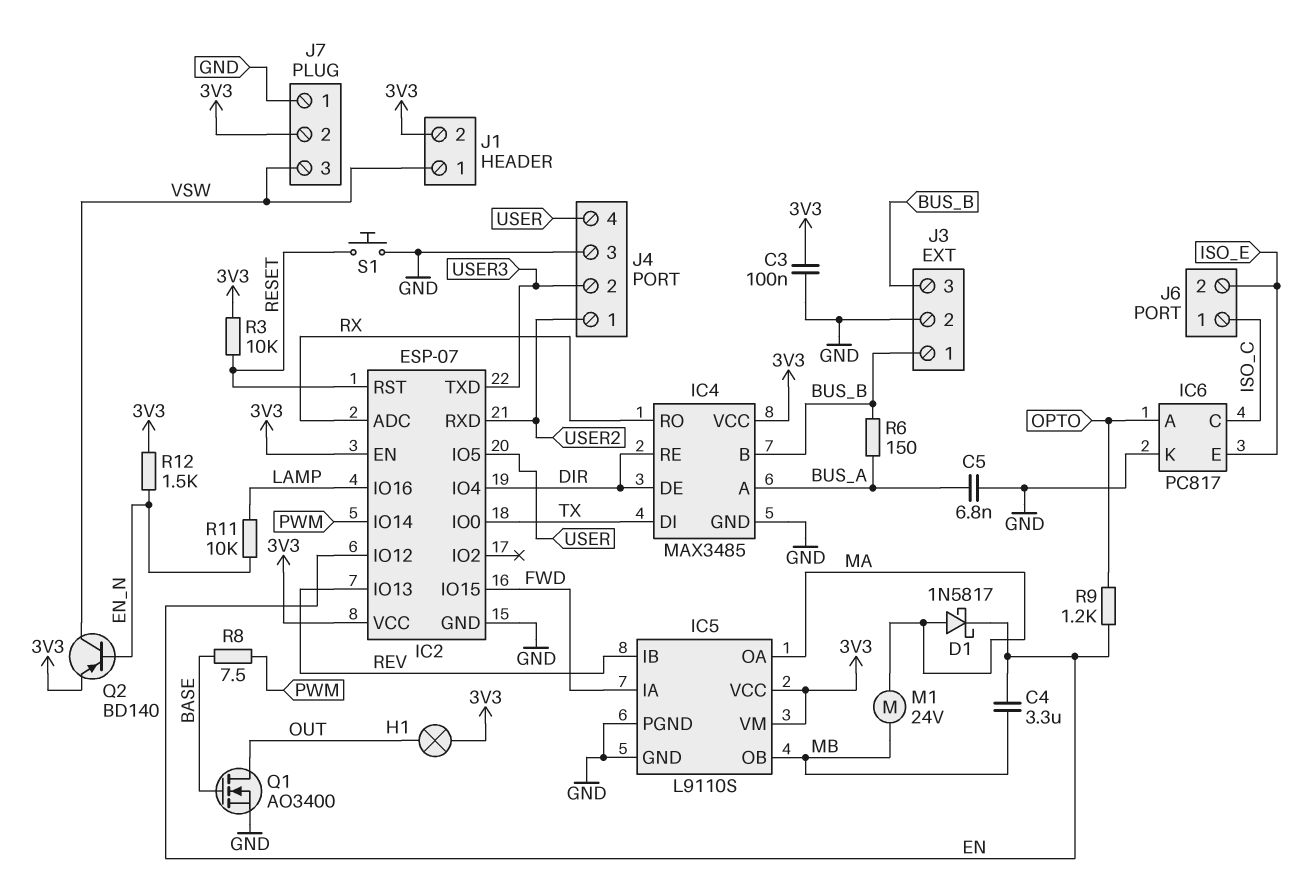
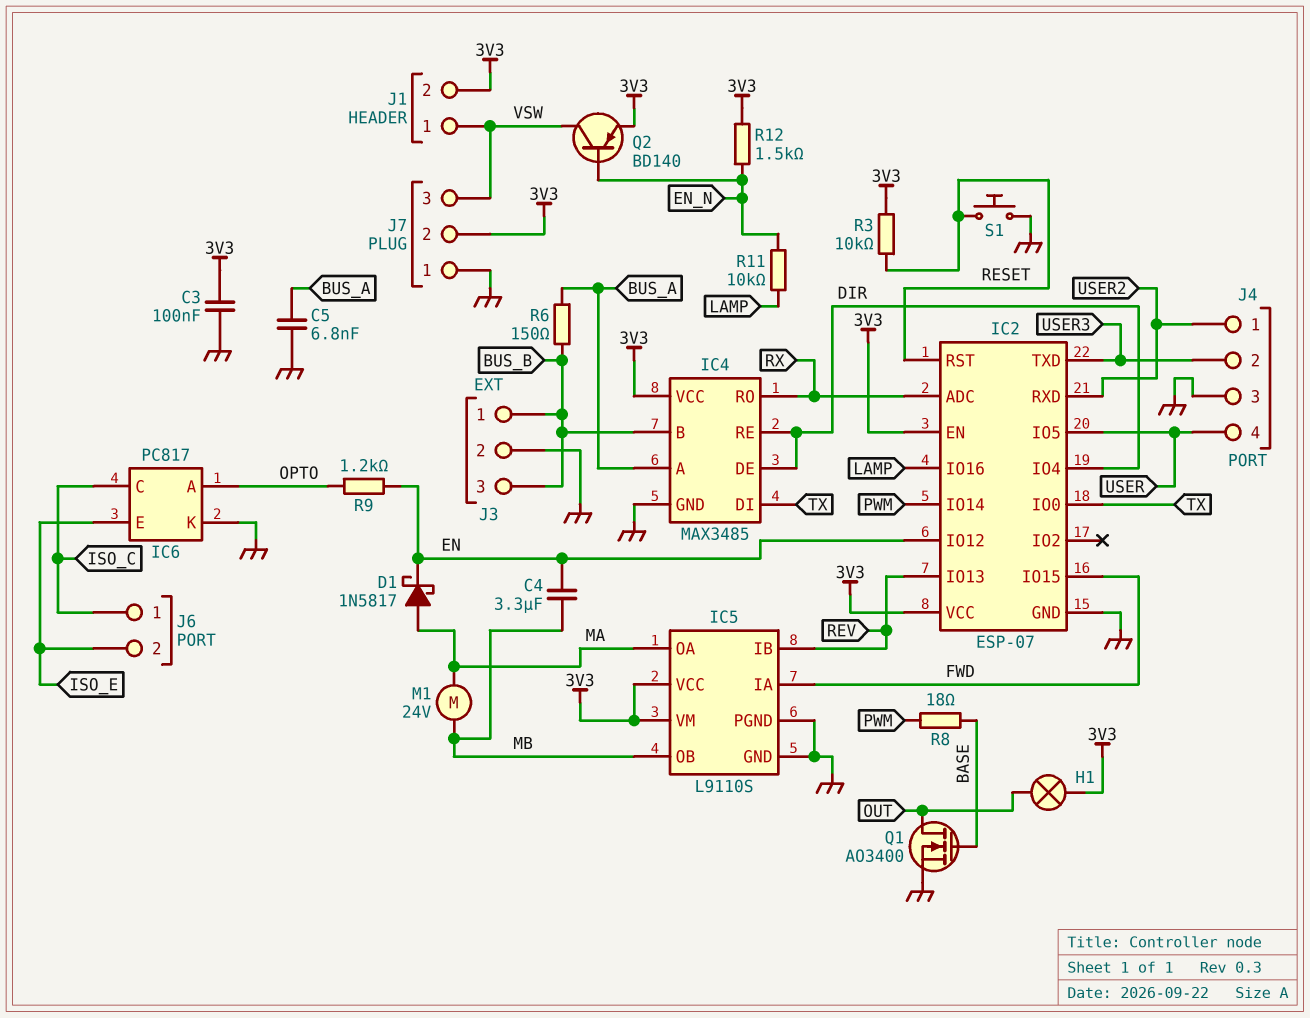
R8: 7.5 (BASE, PWM) -> 18 (BASE, PWM)

